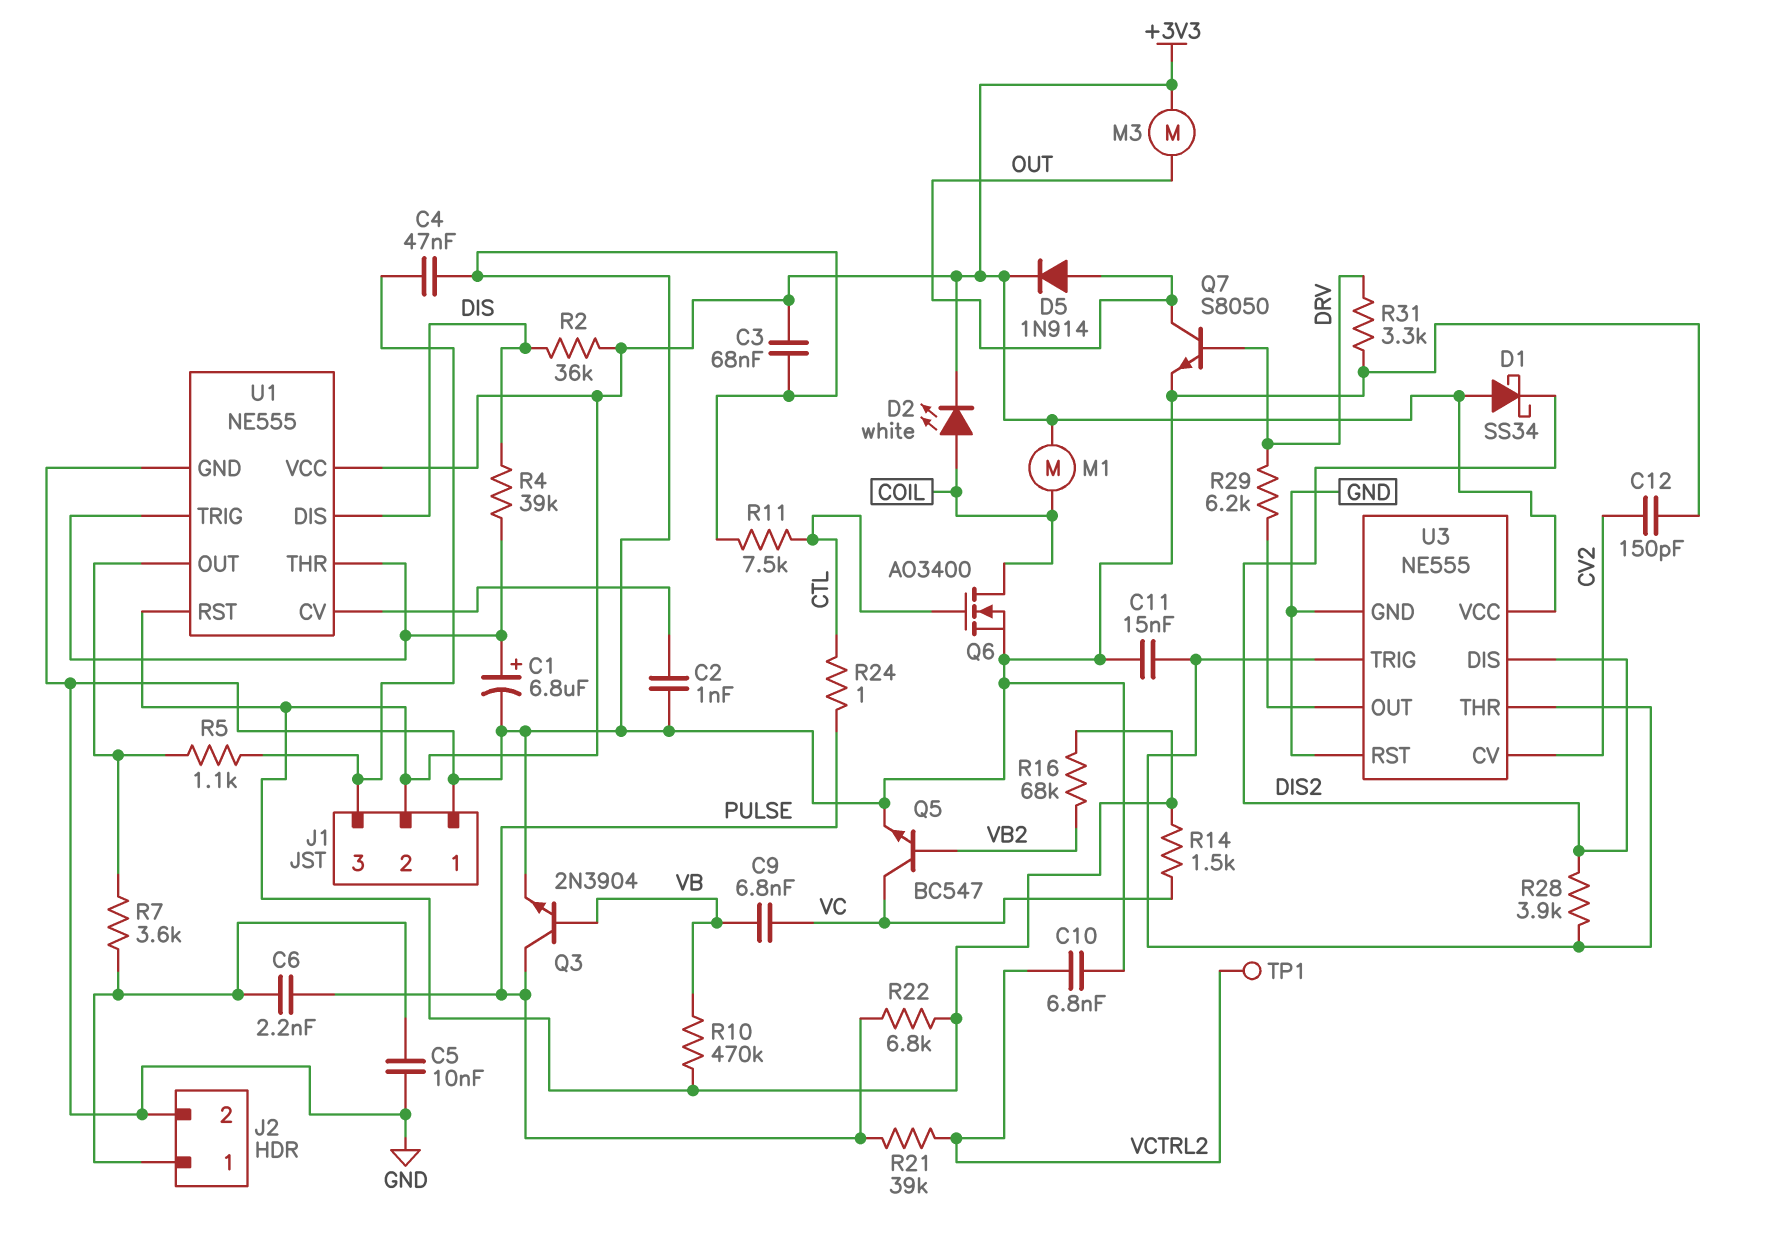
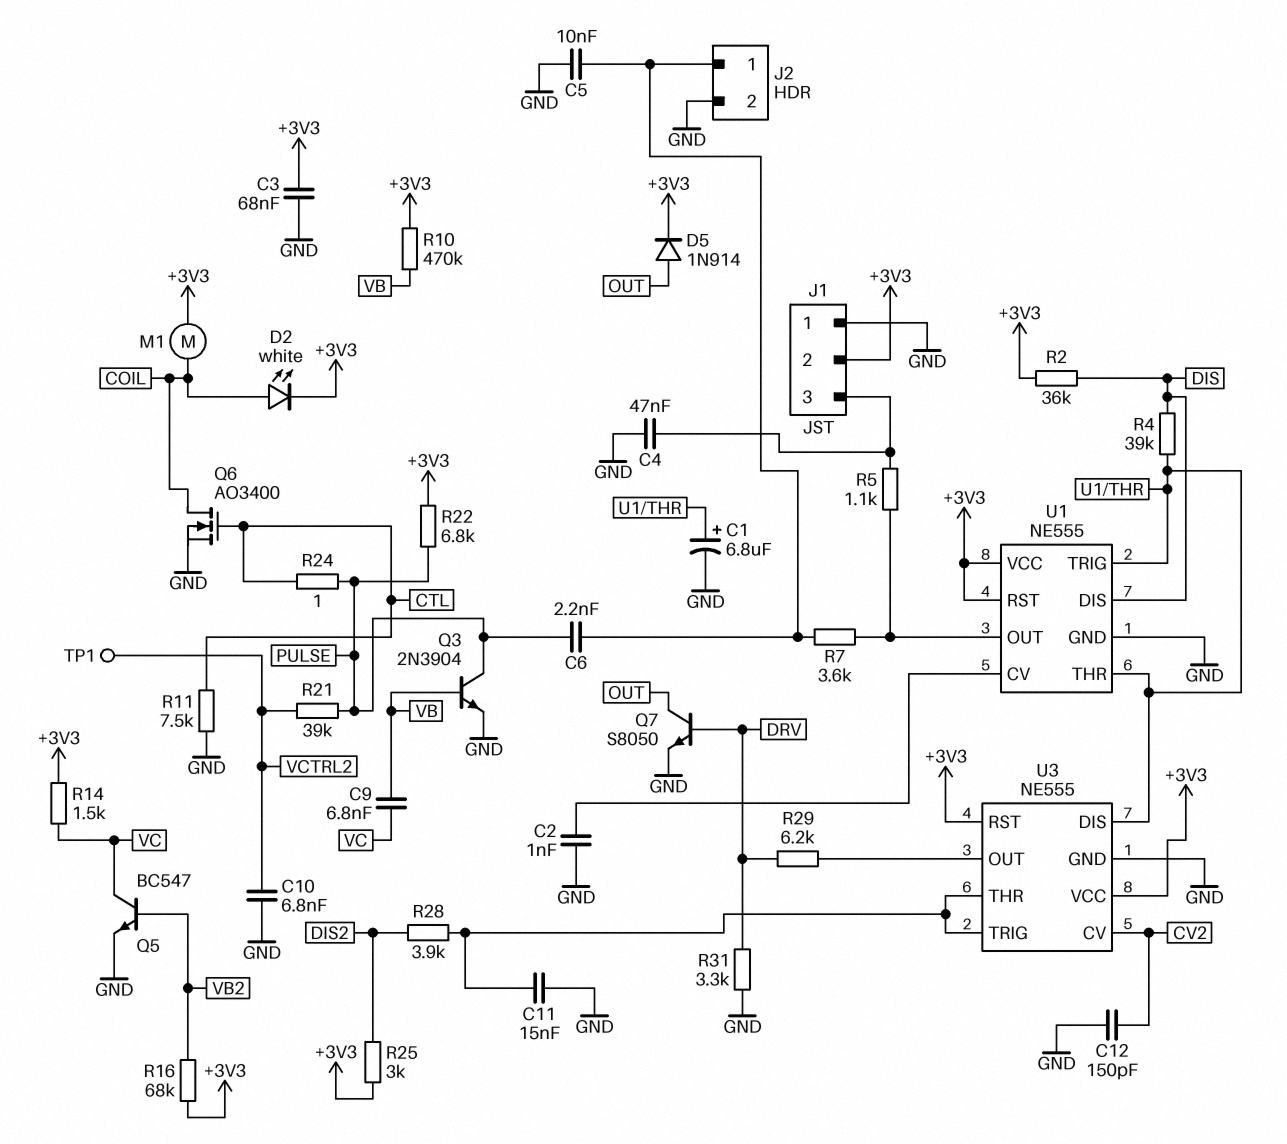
D1: schottky SS34 (A +3V3, K DIS2) -> none
M3: motor (+3V3, OUT) -> none
R25: none -> 3k (+3V3, DIS2)
U3 pin DIS: DIS2 -> U1/THR
U3 pin RST: GND -> +3V3

